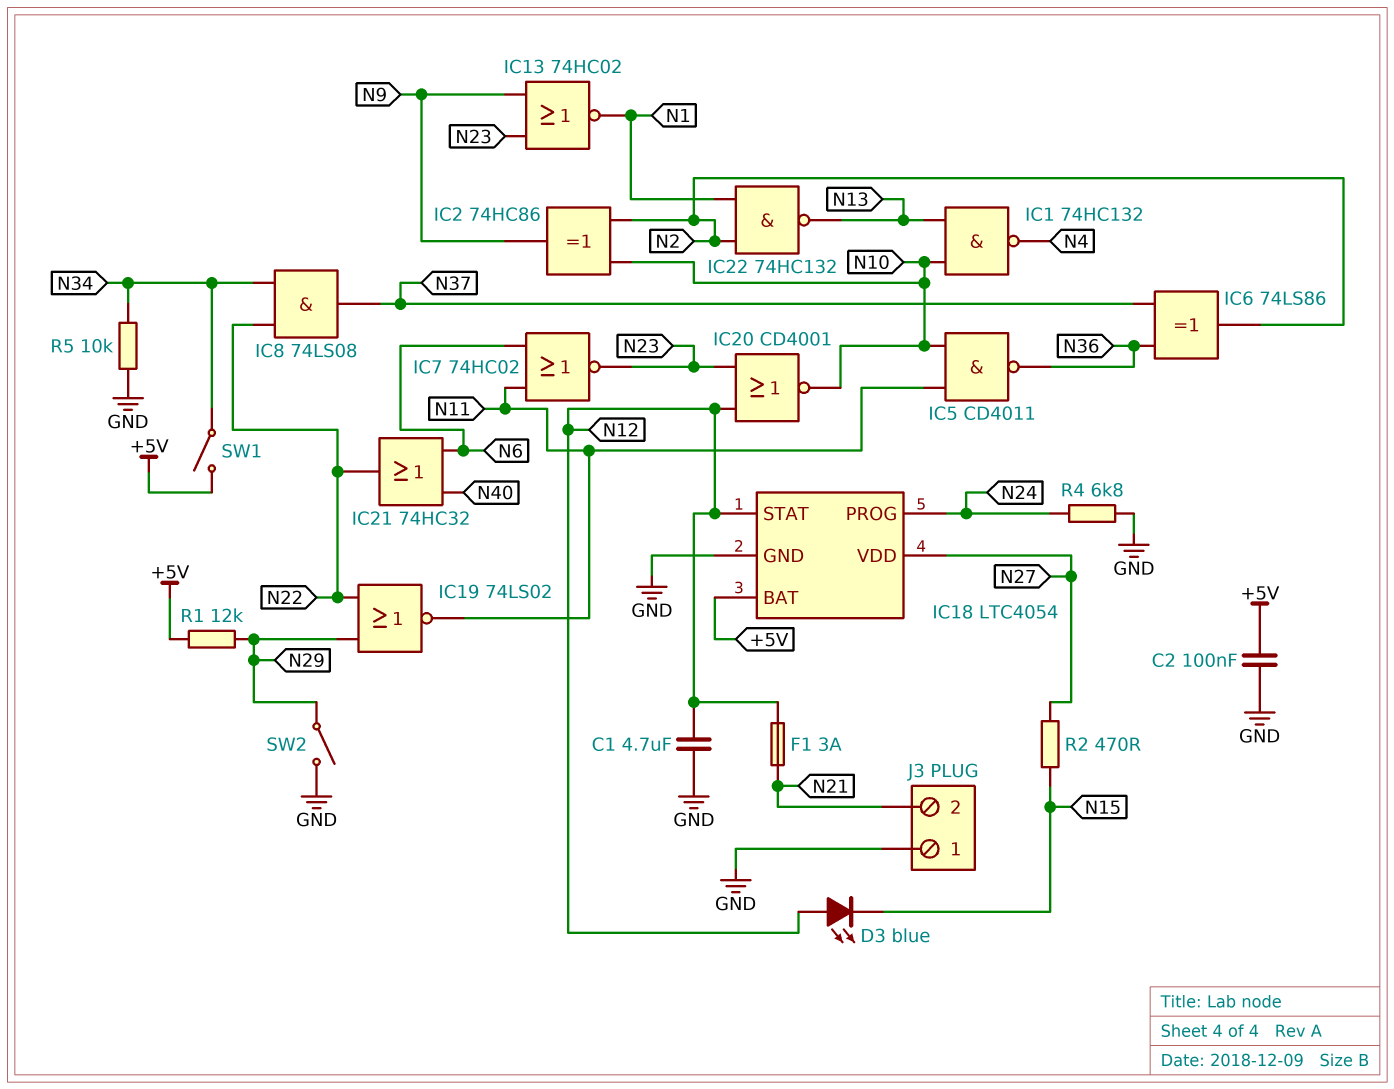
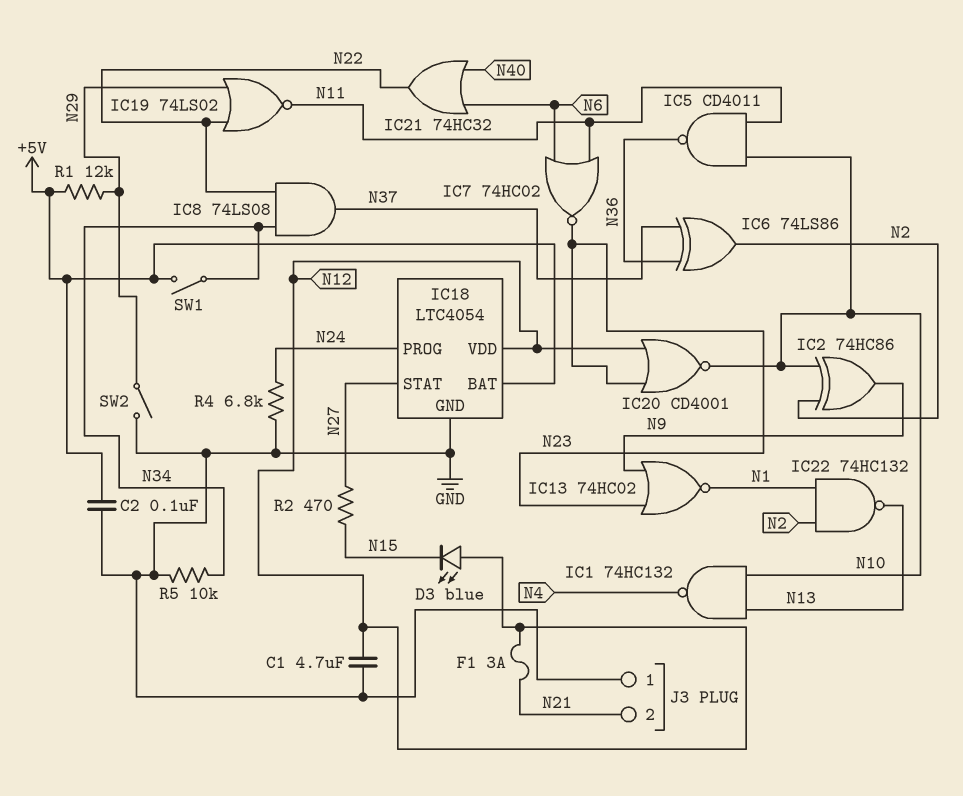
IC18 pin STAT: N12 -> N27
IC18 pin VDD: N27 -> N12

